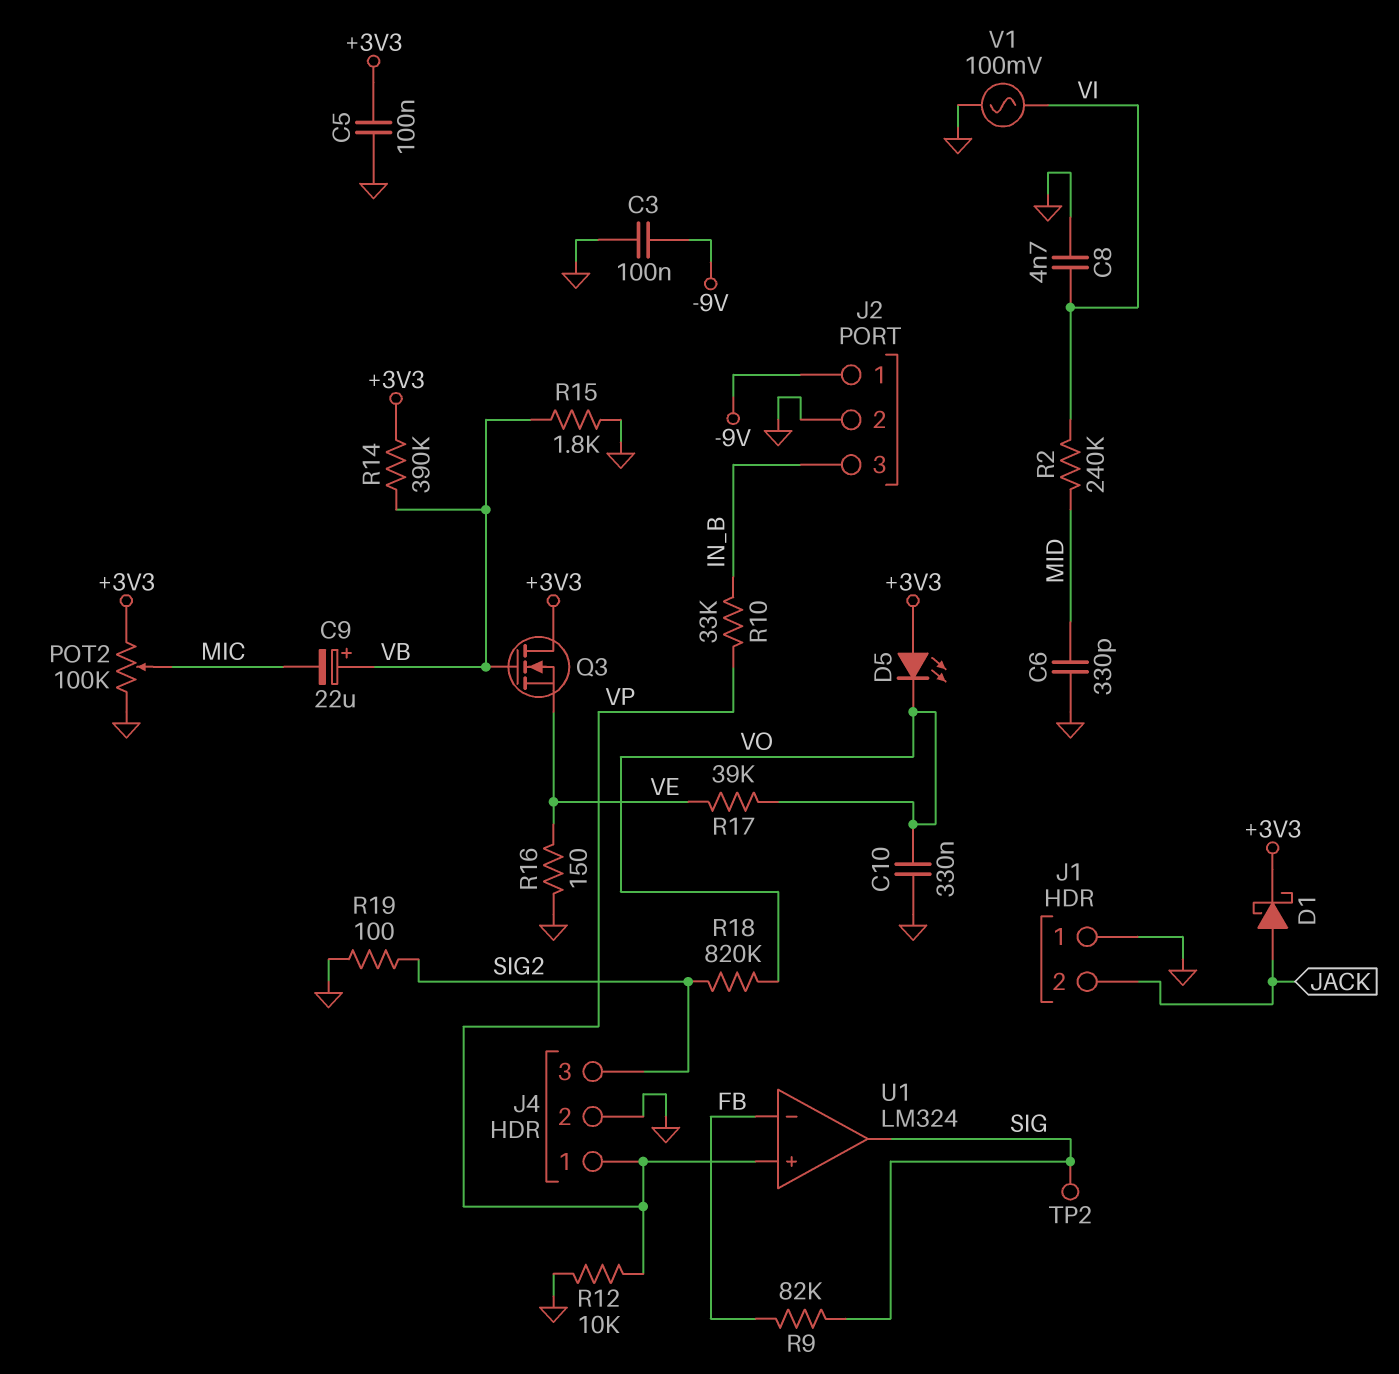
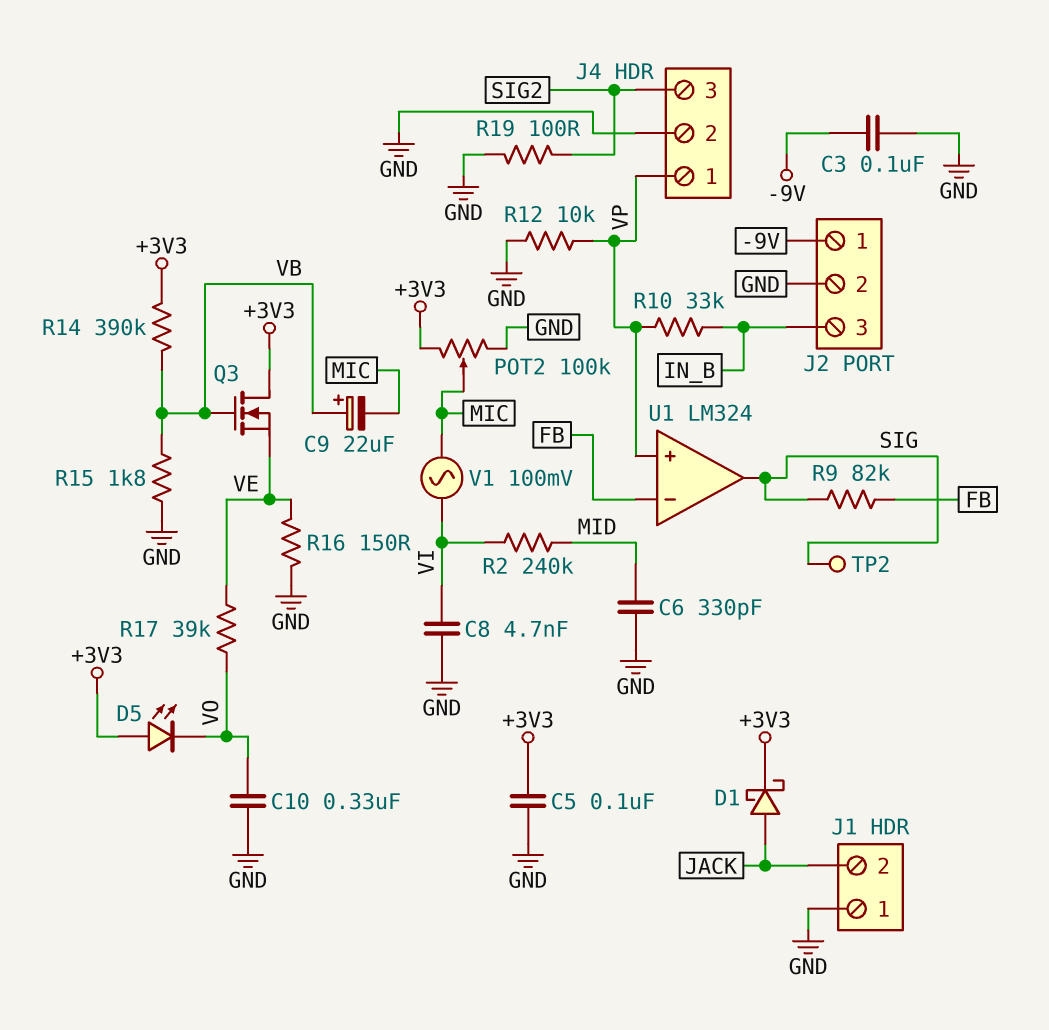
R18: 820k (SIG2, VO) -> none
V1: AC 100mV (GND, VI) -> AC 100mV (MIC, VI)

